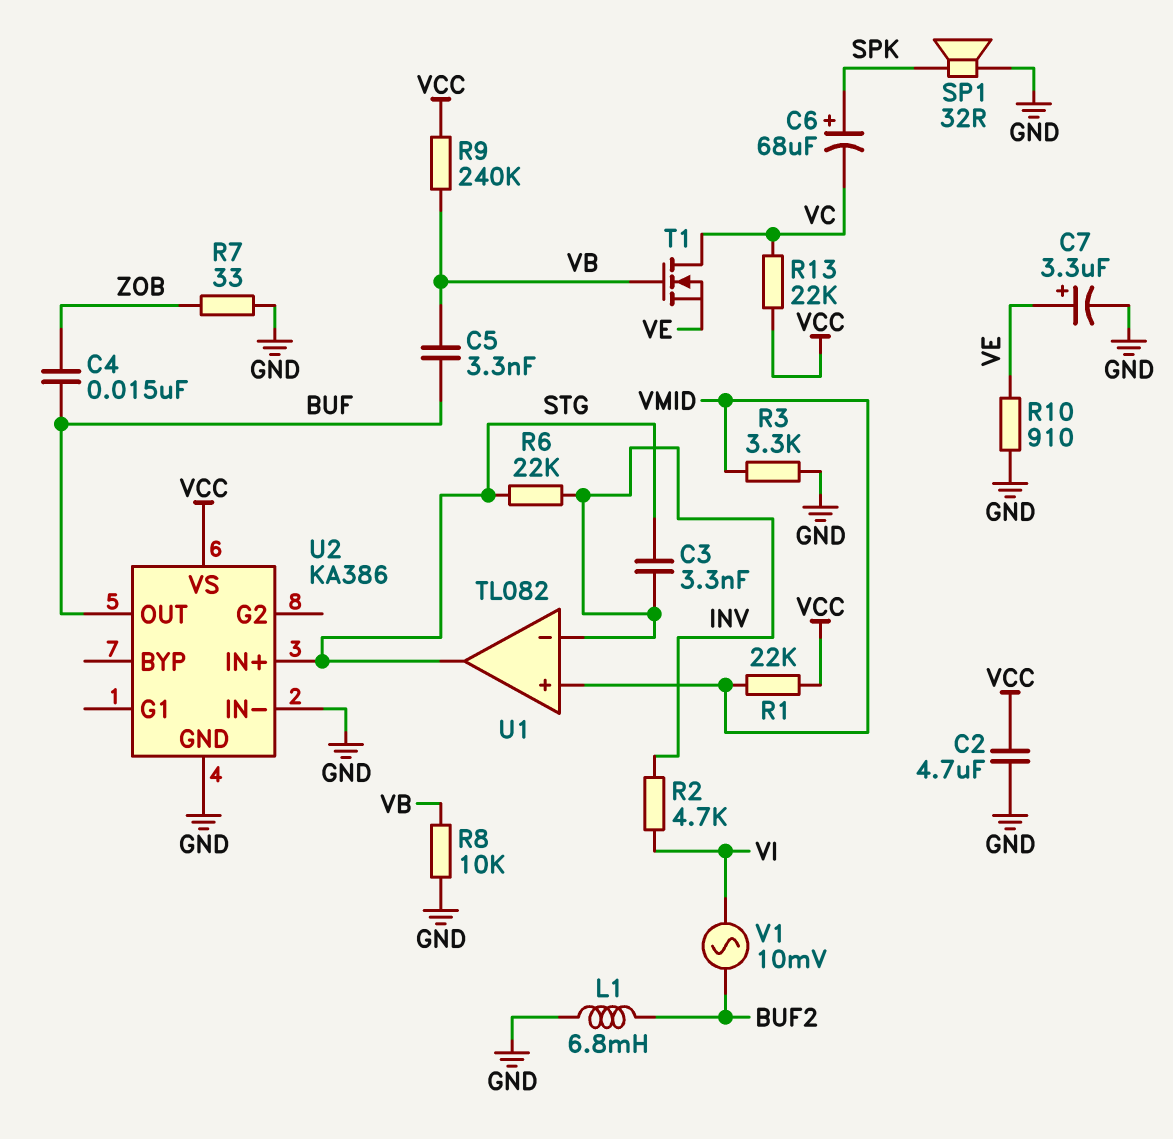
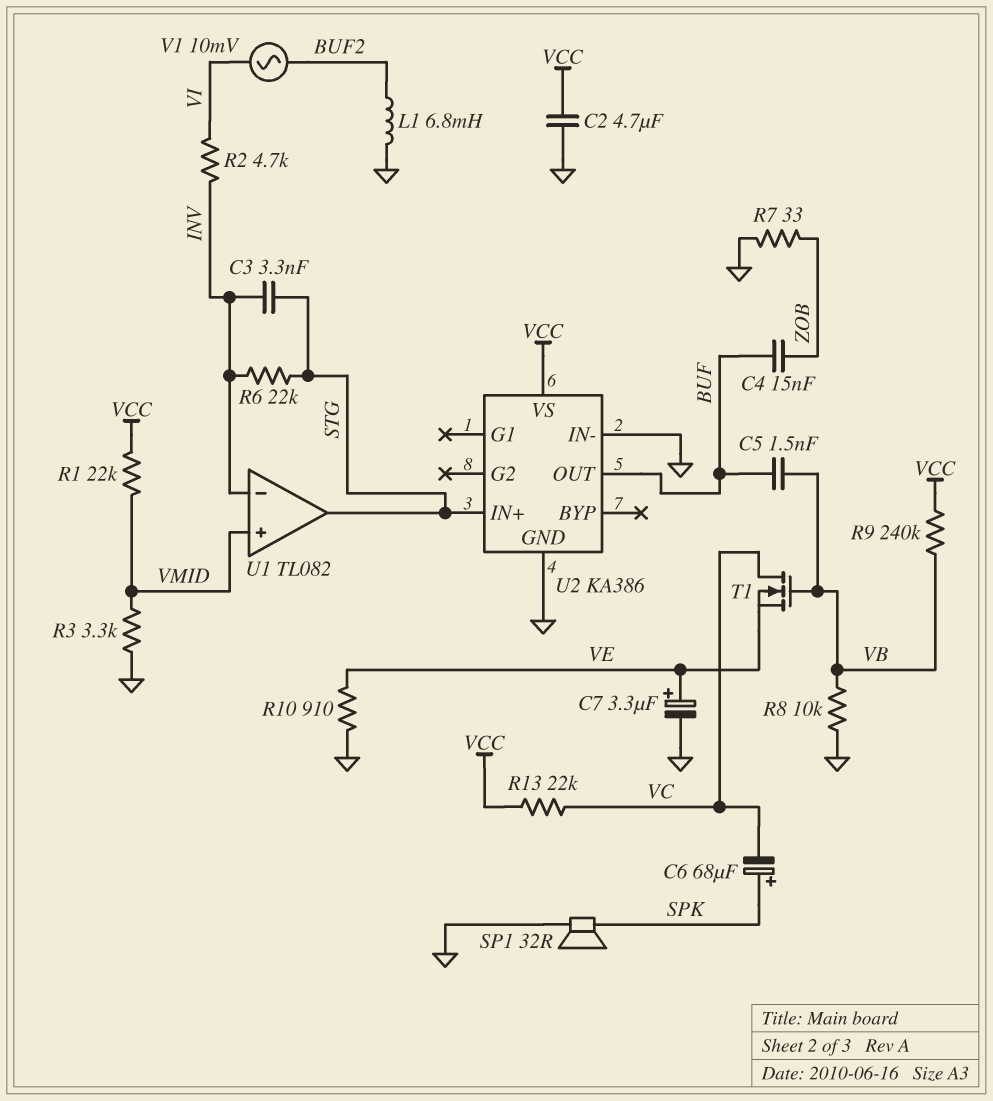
C5: 3.3nF (BUF, VB) -> 1.5nF (BUF, VB)

